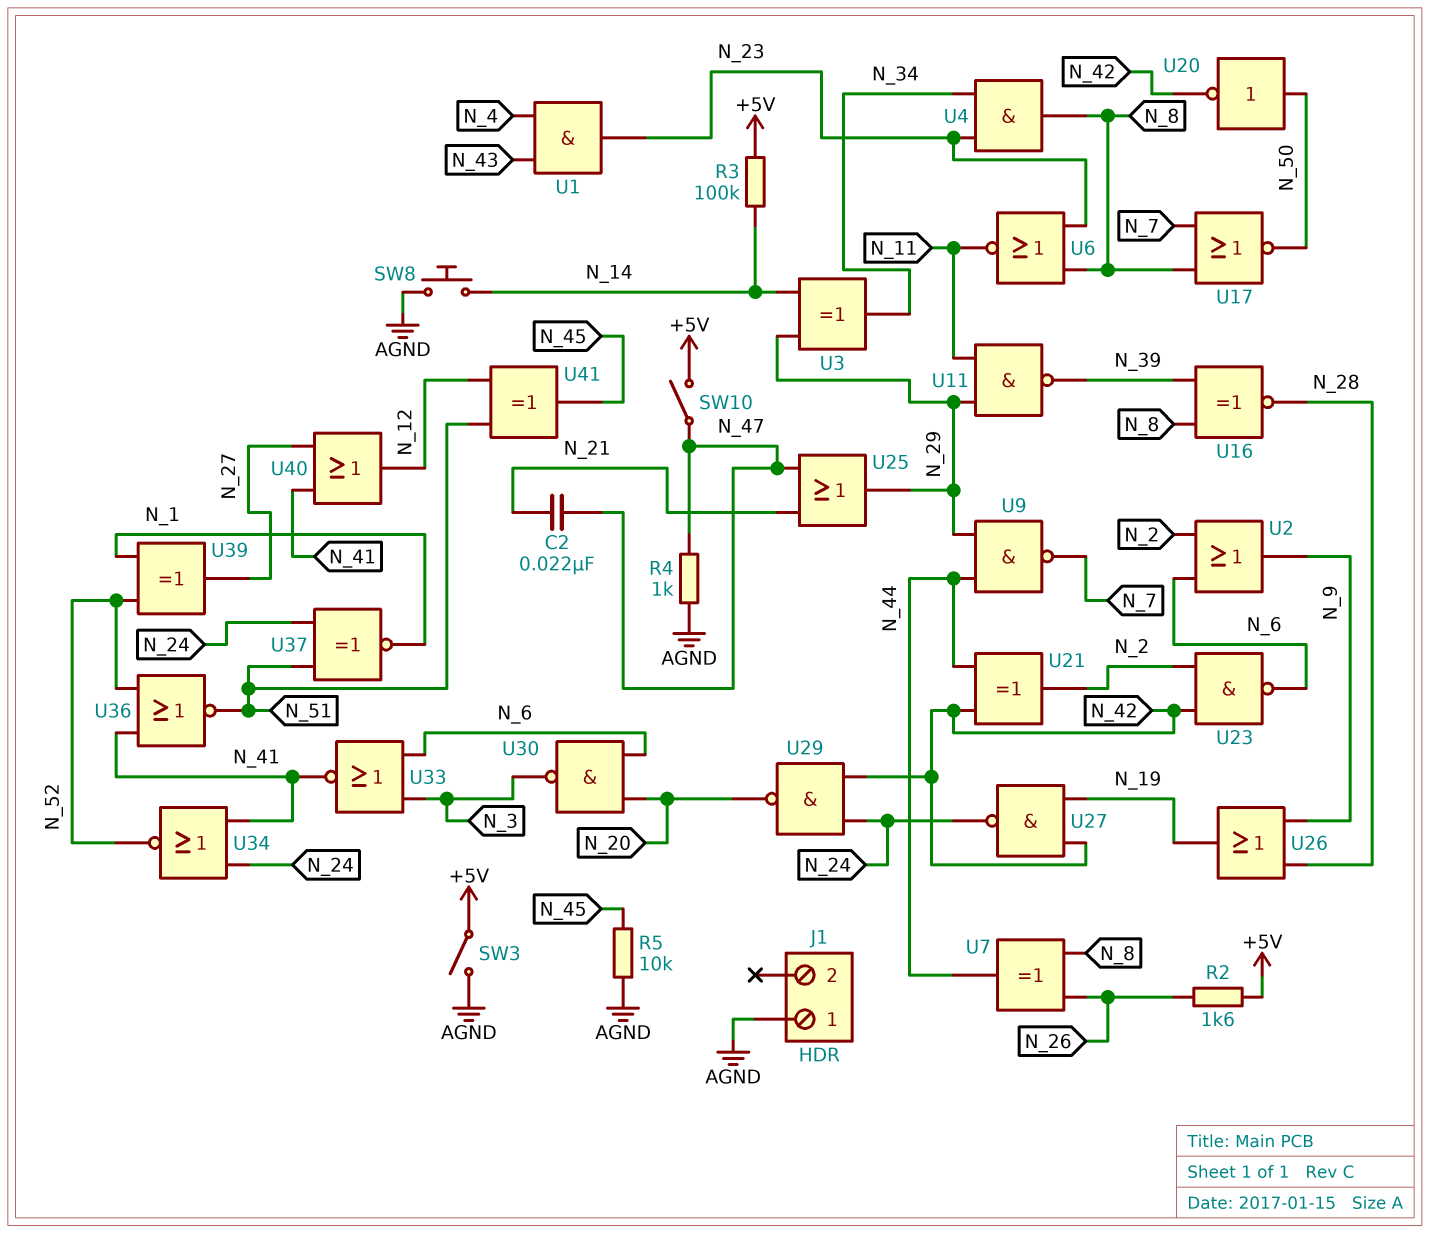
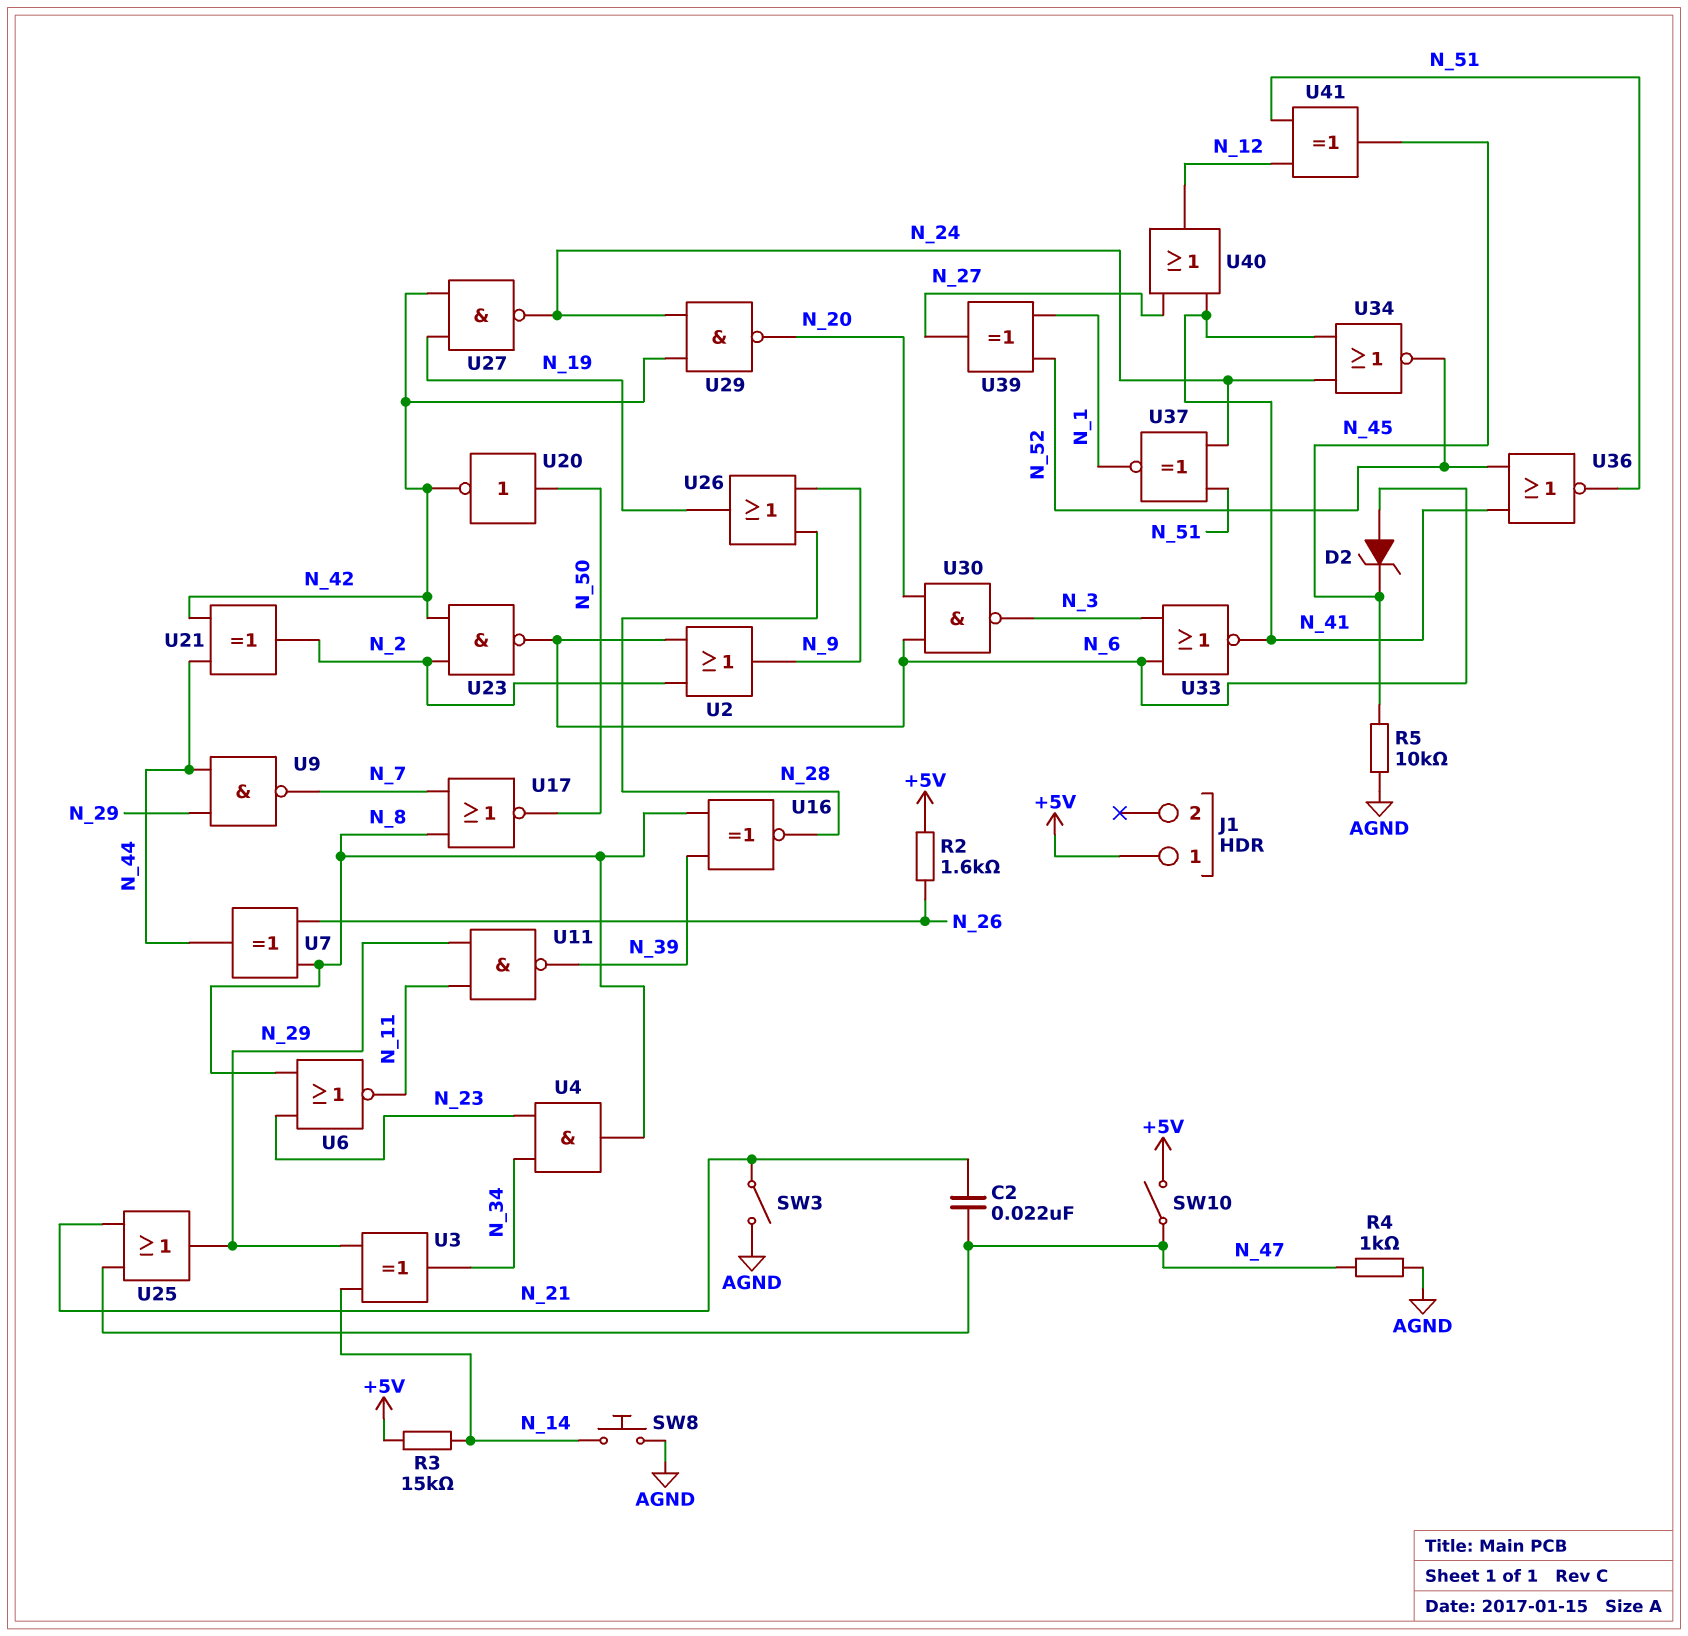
D2: none -> zener (A N_6, K N_45)
J1 pin 1: AGND -> +5V
R3: 100k (+5V, N_14) -> 15k (+5V, N_14)
SW3: switch (+5V, AGND) -> switch (AGND, N_21)
U1: AND (in N_4, in N_43, out N_23) -> none

